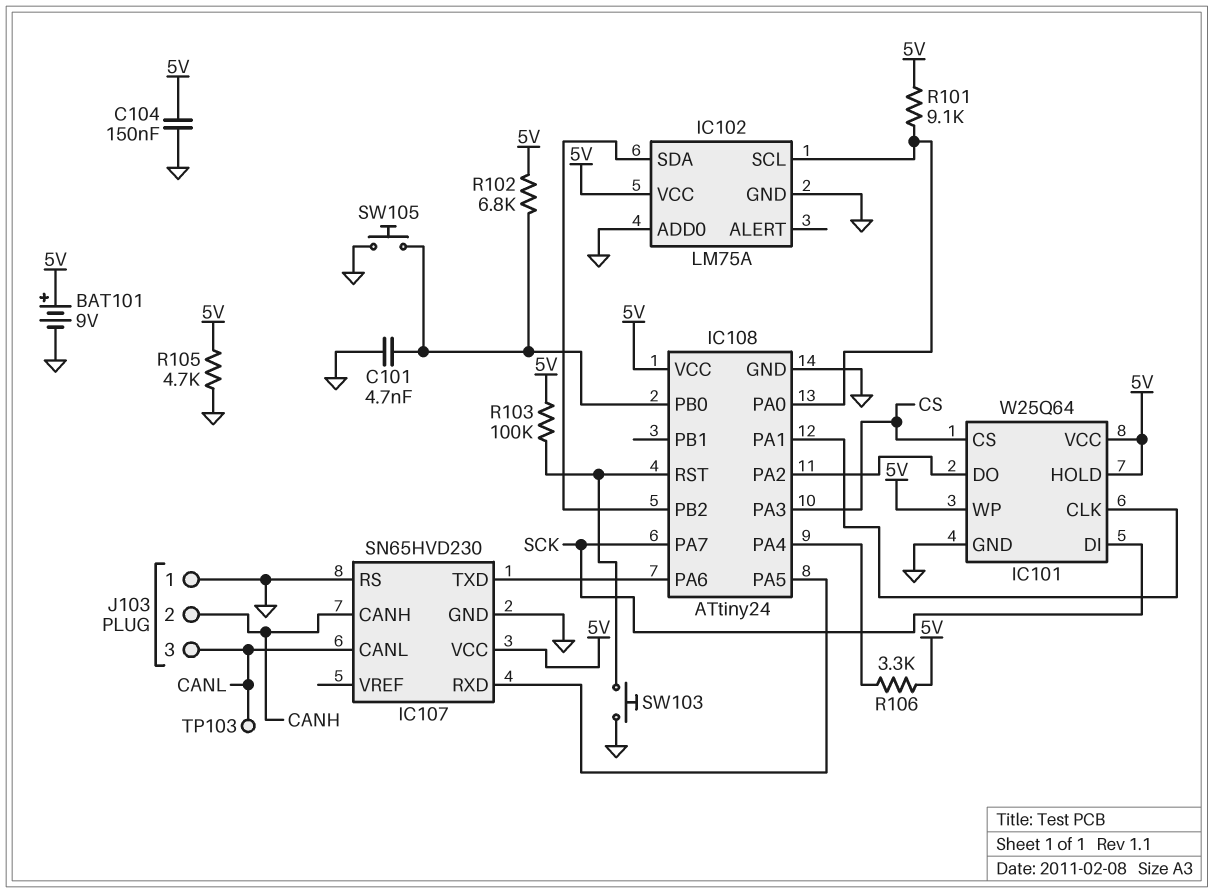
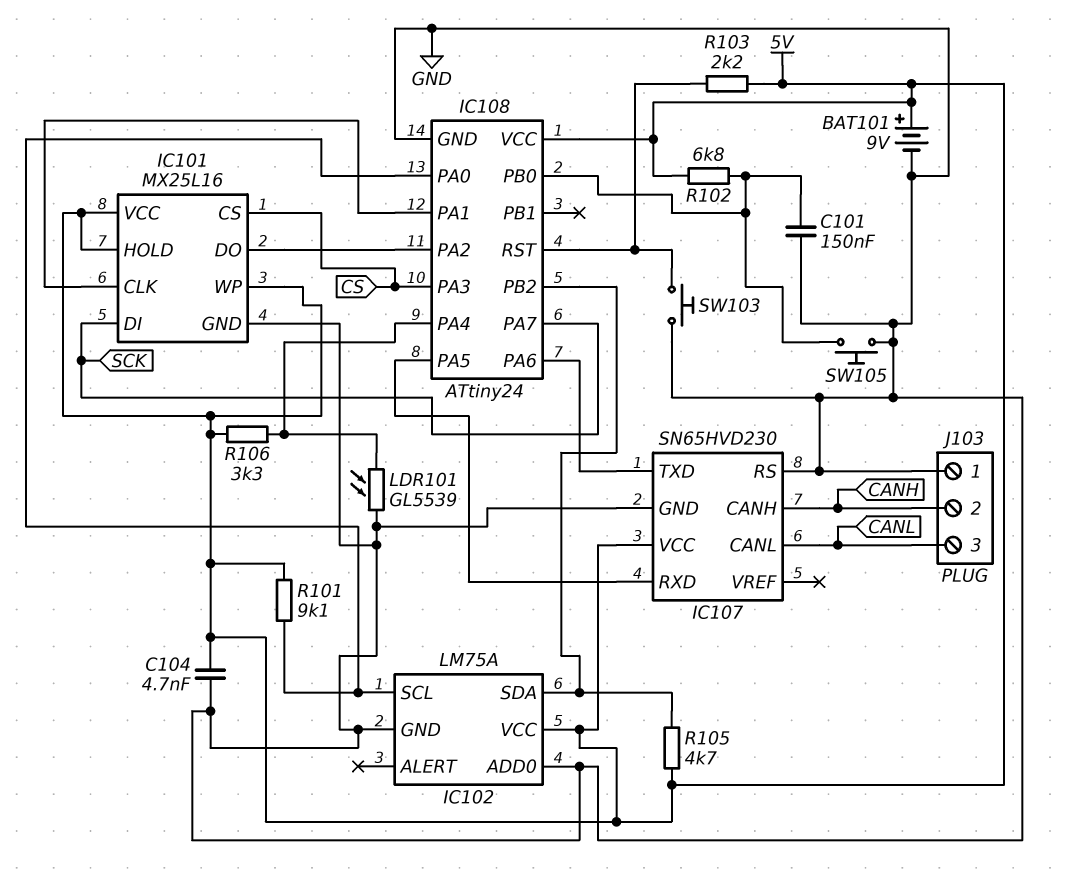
C101: 4.7nF (GND, IC108/PB0) -> 150nF (GND, IC108/PB0)
C104: 150nF (5V, GND) -> 4.7nF (5V, GND)
IC101: W25Q64 -> MX25L16
LDR101: none -> GL5539 (GND, IC108/PA4)
R103: 100k (5V, IC108/RST) -> 2.2k (5V, IC108/RST)
R105: 4.7k (5V, GND) -> 4.7k (5V, IC102/SDA)
TP103: test point (CANL) -> none

